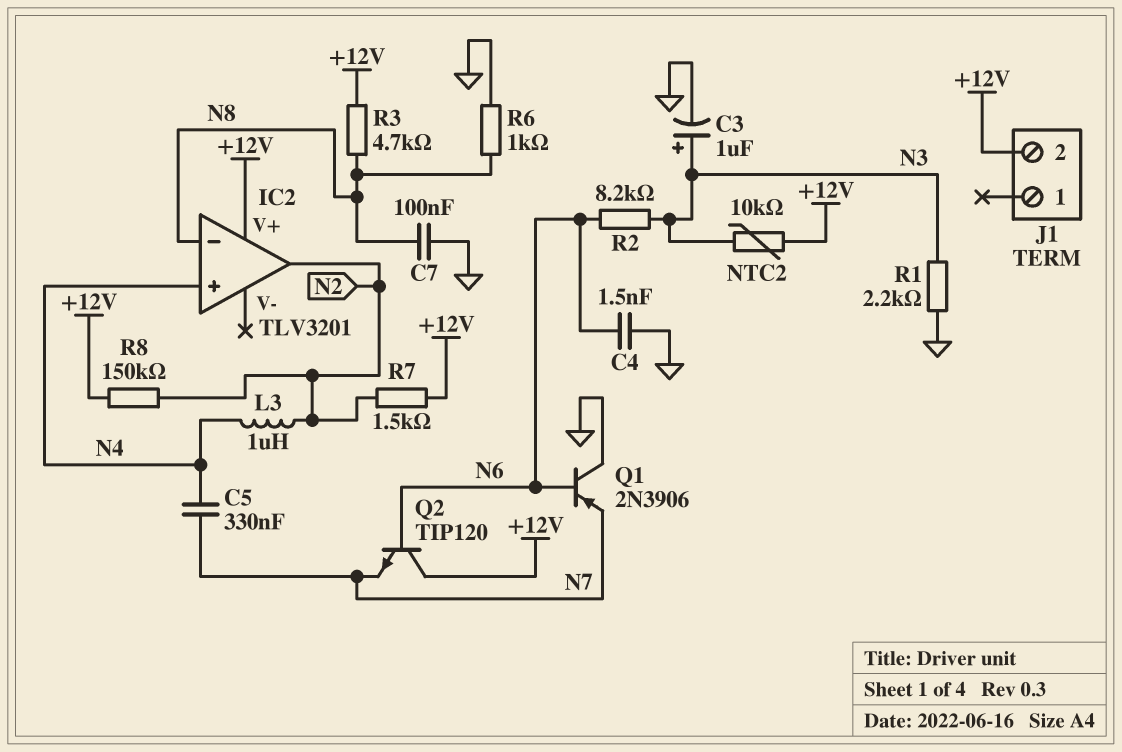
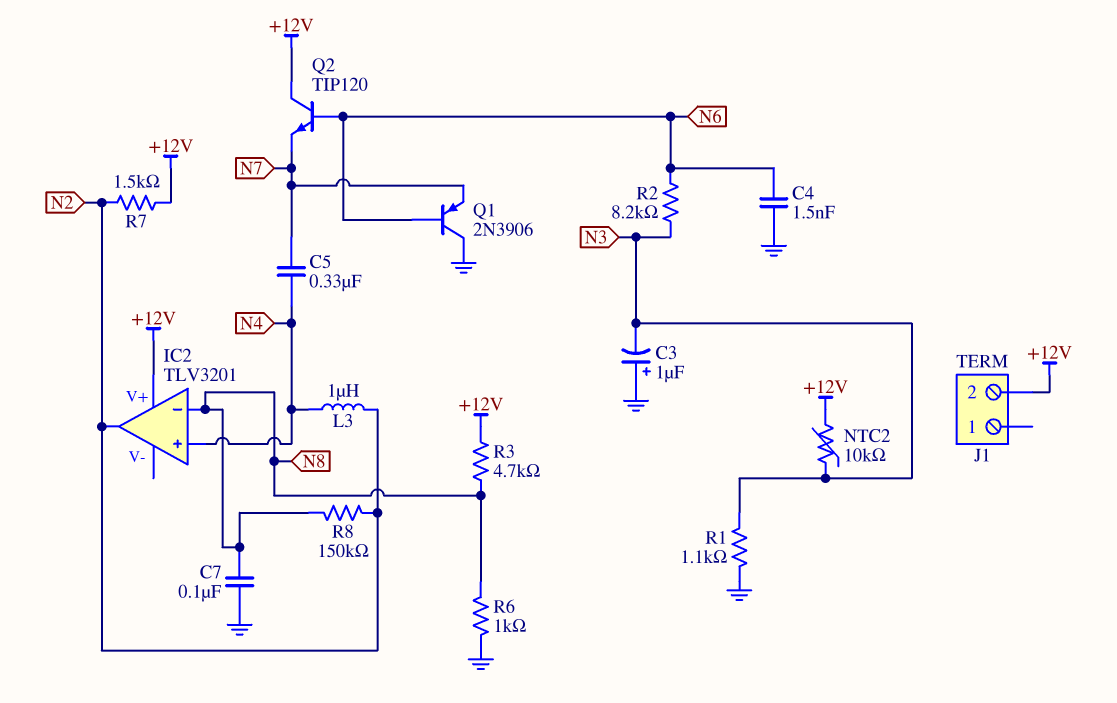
C3: 1uF (plus N3, minus GND) -> 1uF (plus GND, minus N3)
R1: 2.2k (GND, N3) -> 1.1k (GND, N3)
R8: 150k (+12V, N2) -> 150k (N2, N8)

